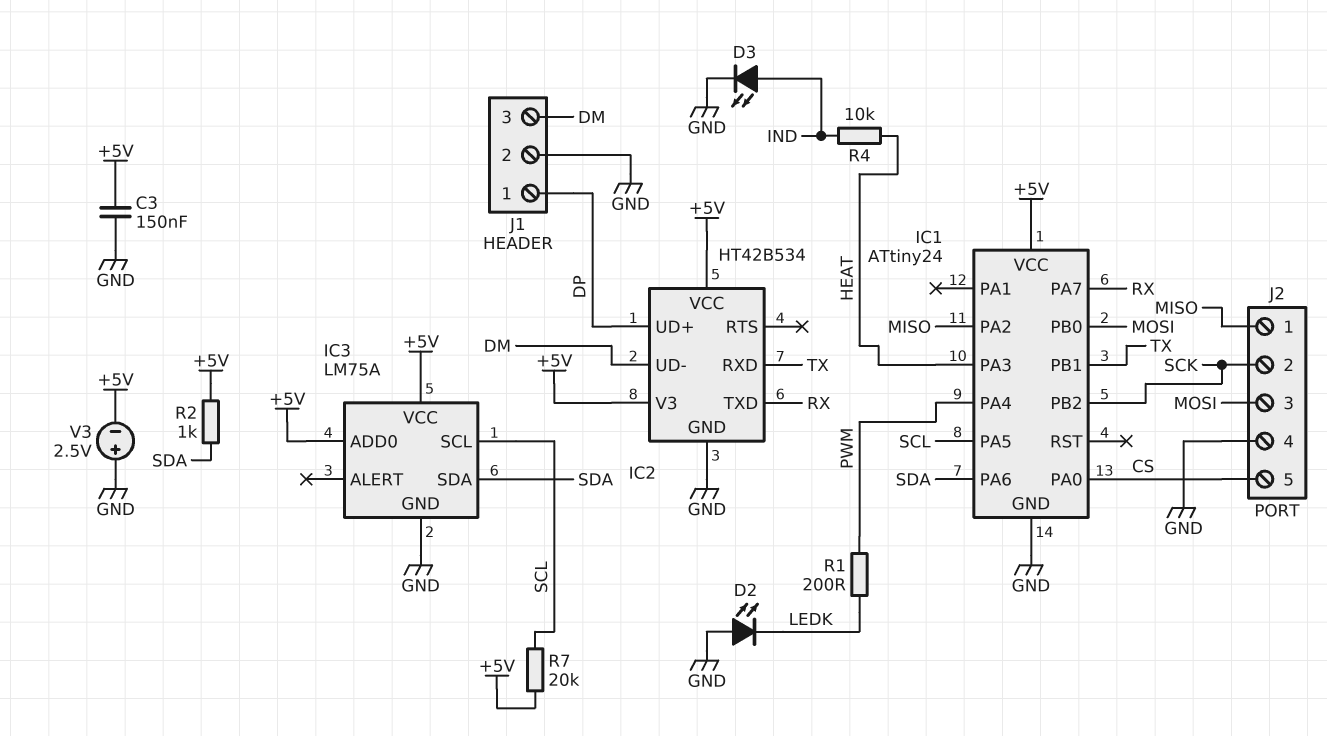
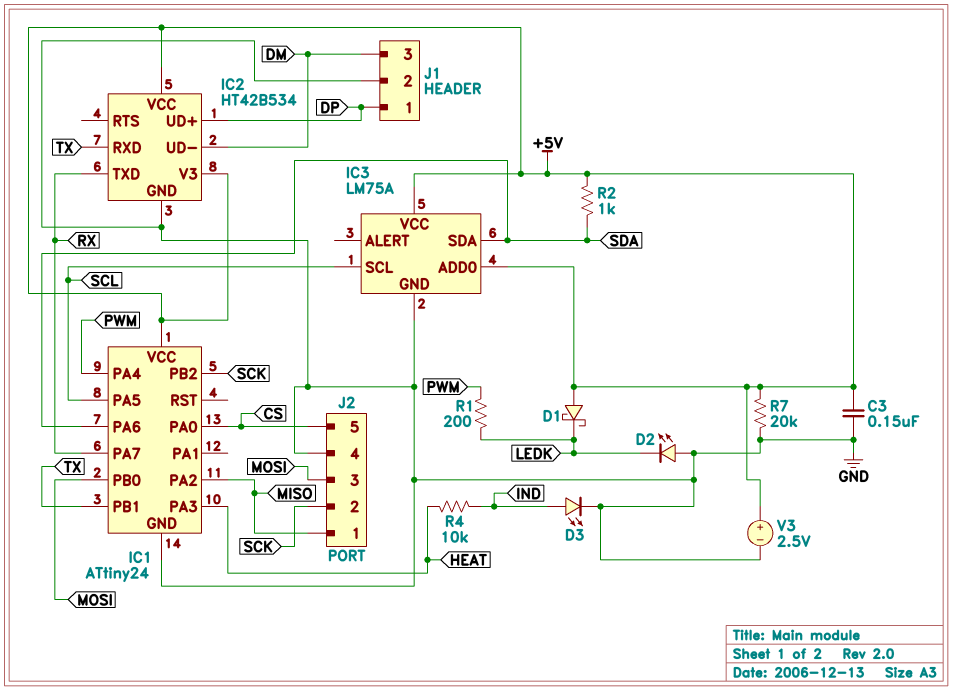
D1: none -> schottky (A +5V, K LEDK)
R7: 20k (+5V, SCL) -> 20k (+5V, GND)
V3: 2.5V (plus GND, minus +5V) -> 2.5V (plus +5V, minus GND)

